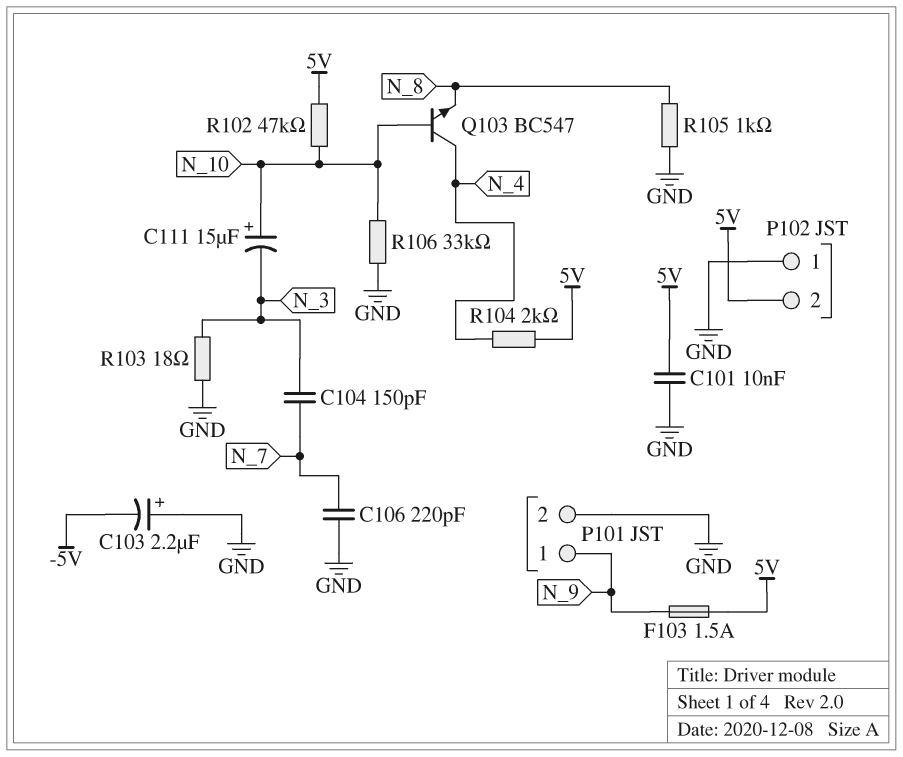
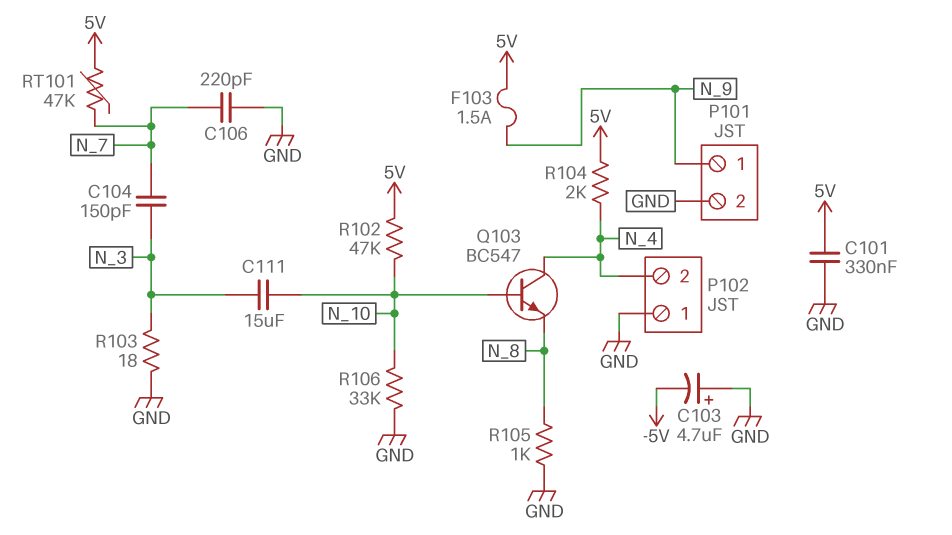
C101: 10nF (5V, GND) -> 330nF (5V, GND)
C103: 2.2uF (plus GND, minus -5V) -> 4.7uF (plus GND, minus -5V)
C111: 15uF (plus N_10, minus N_3) -> 15uF (N_3, N_10)
P102 pin 2: 5V -> N_4
RT101: none -> 47k (5V, N_7)

